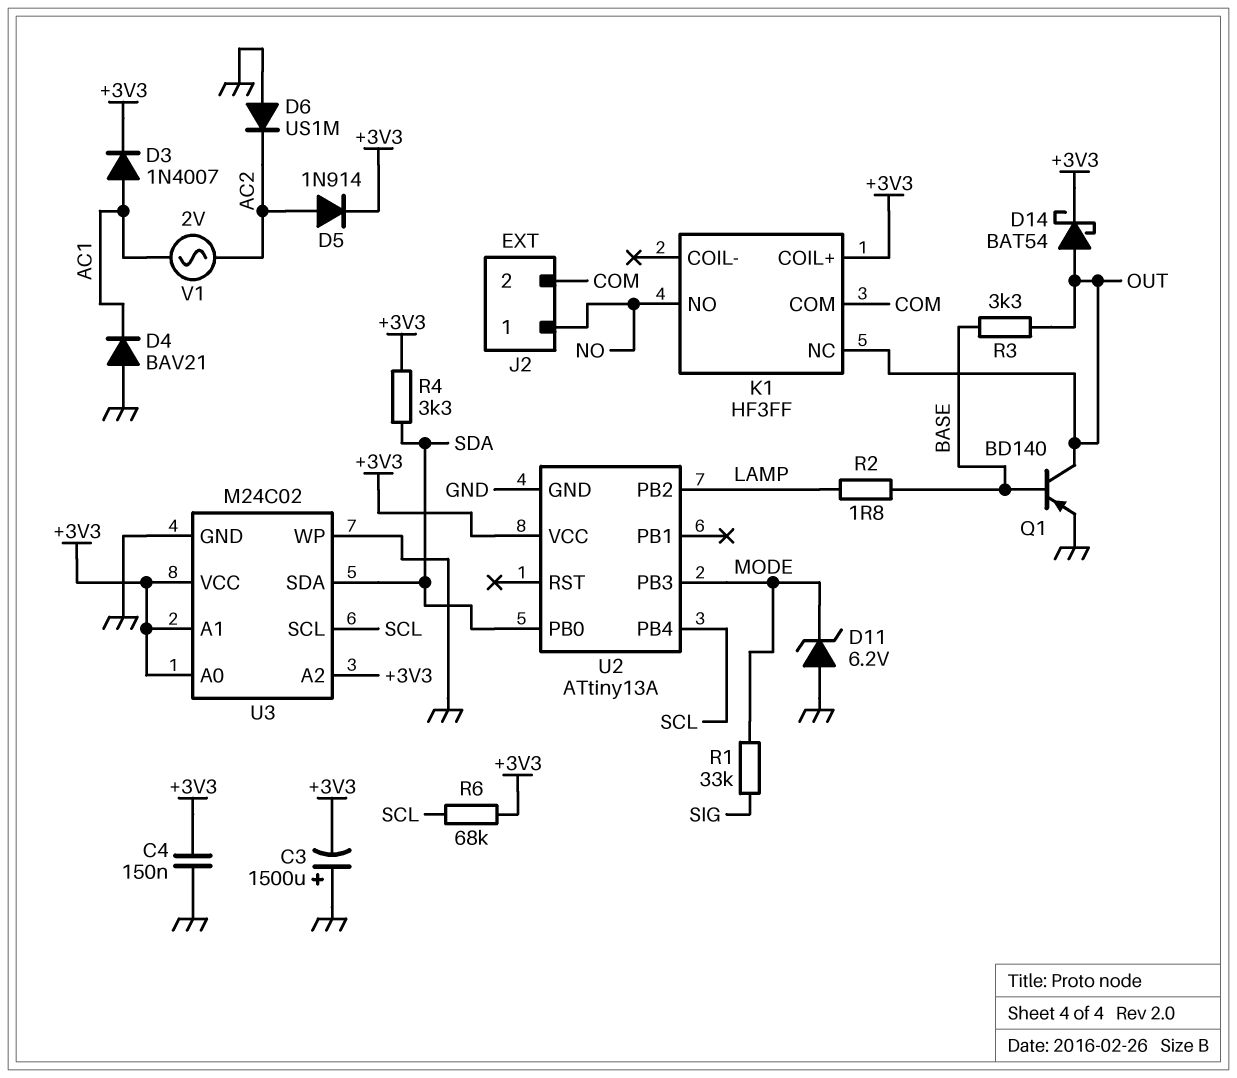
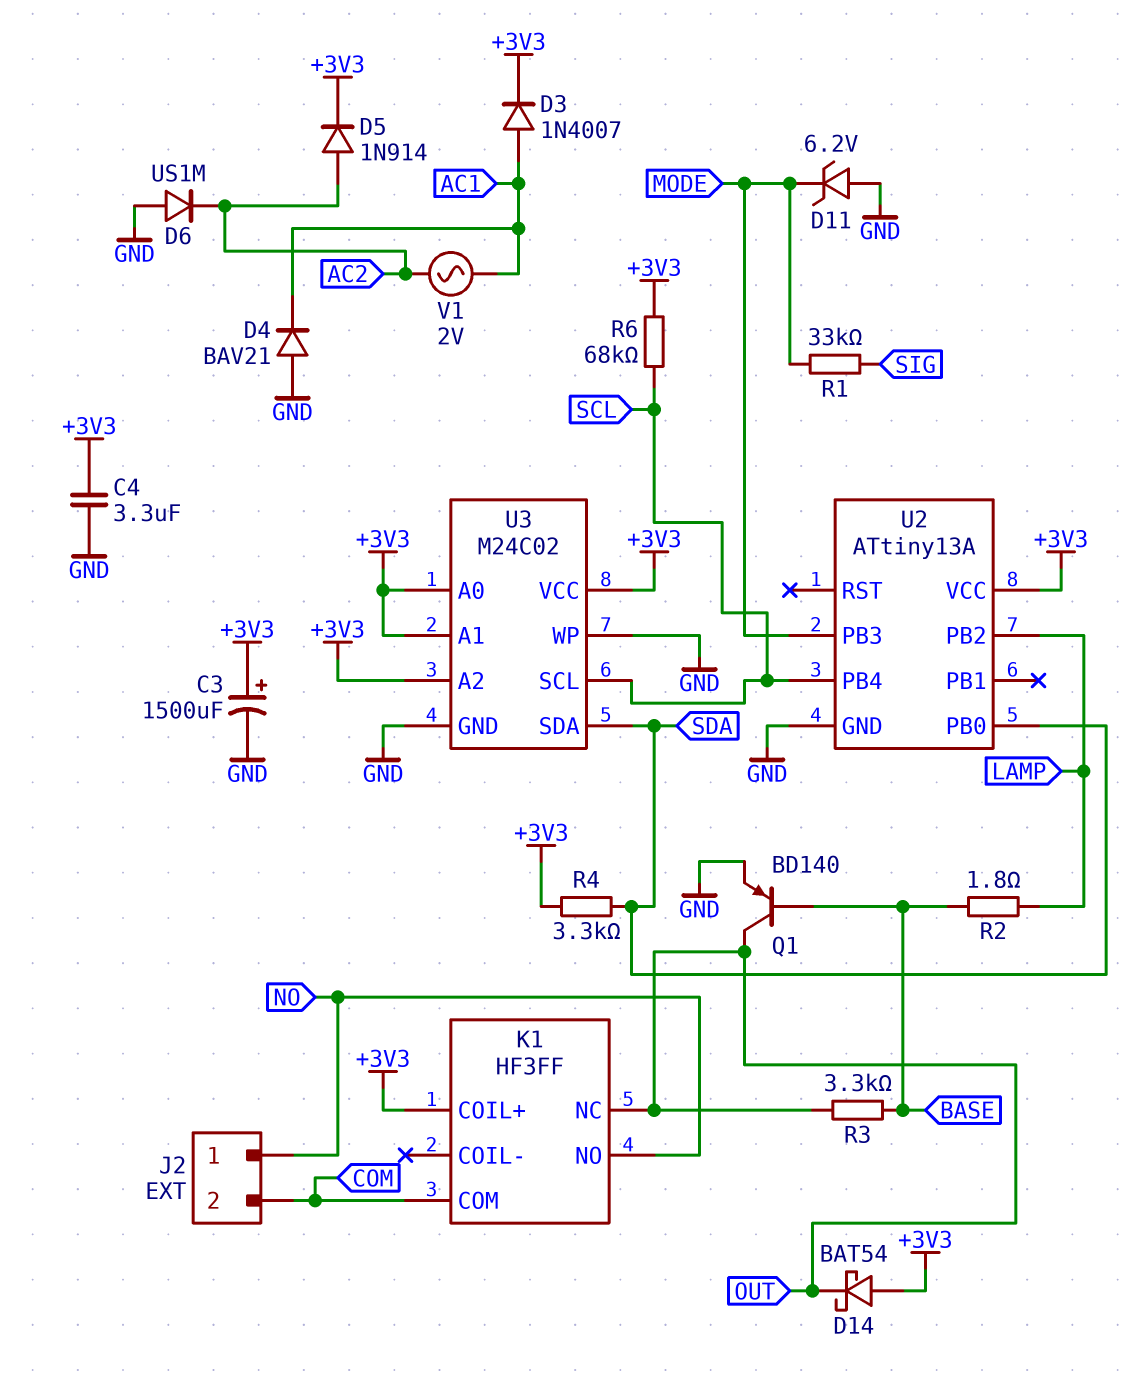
C3: 1500uF (plus GND, minus +3V3) -> 1500uF (plus +3V3, minus GND)
C4: 150nF (+3V3, GND) -> 3.3uF (+3V3, GND)
D14: schottky BAT54 (A OUT, K +3V3) -> schottky BAT54 (A +3V3, K OUT)

